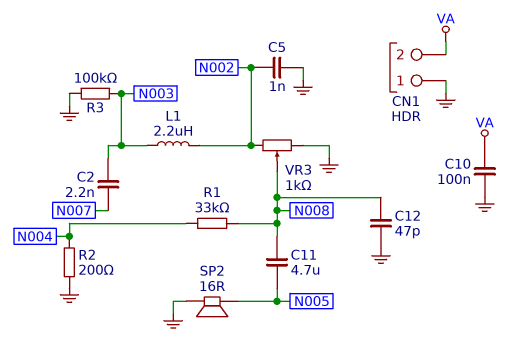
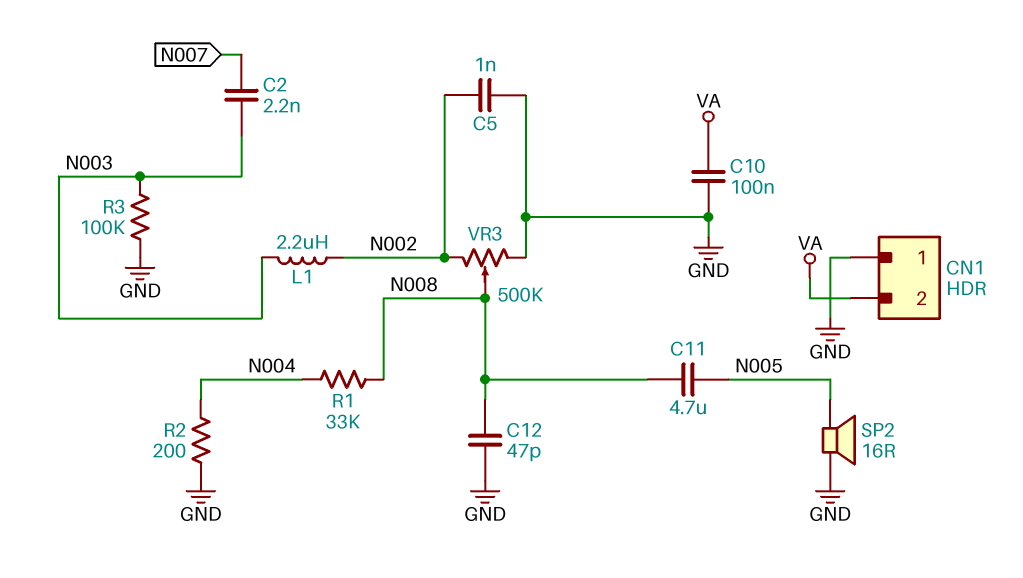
VR3: 1k (GND, N002, wiper N008) -> 500k (GND, N002, wiper N008)

